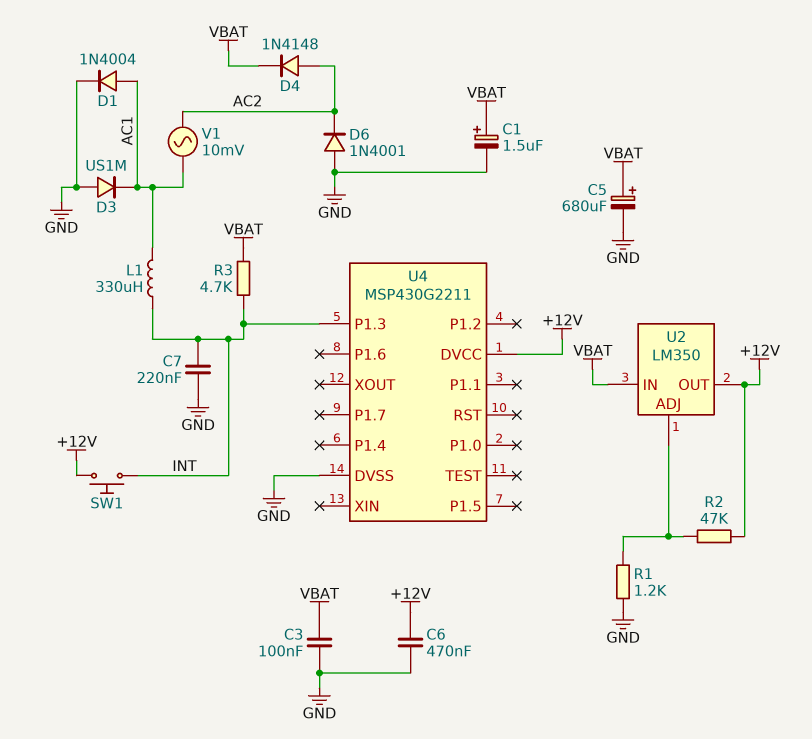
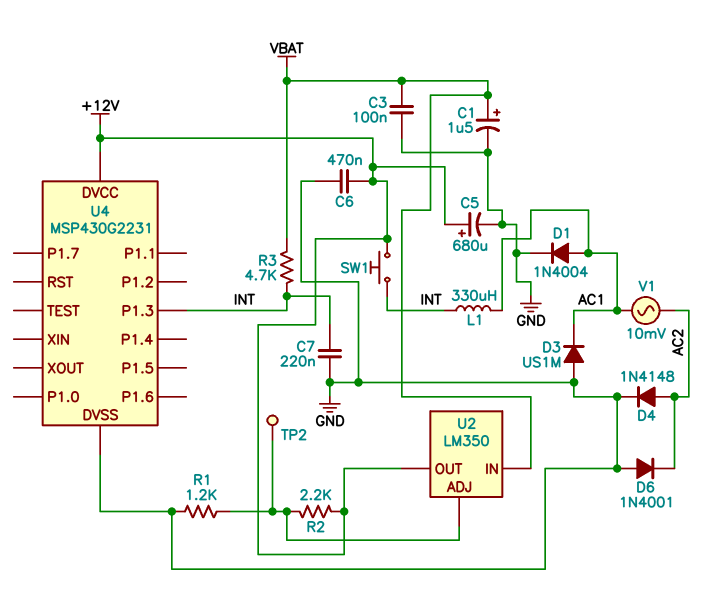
C5: 680uF (plus VBAT, minus GND) -> 680uF (plus +12V, minus GND)
D4: diode 1N4148 (A AC2, K VBAT) -> diode 1N4148 (A AC2, K GND)
R2: 47k (+12V, U2/ADJ) -> 2.2k (+12V, U2/ADJ)
TP2: none -> test point (U2/ADJ)
U4: MSP430G2211 -> MSP430G2231

